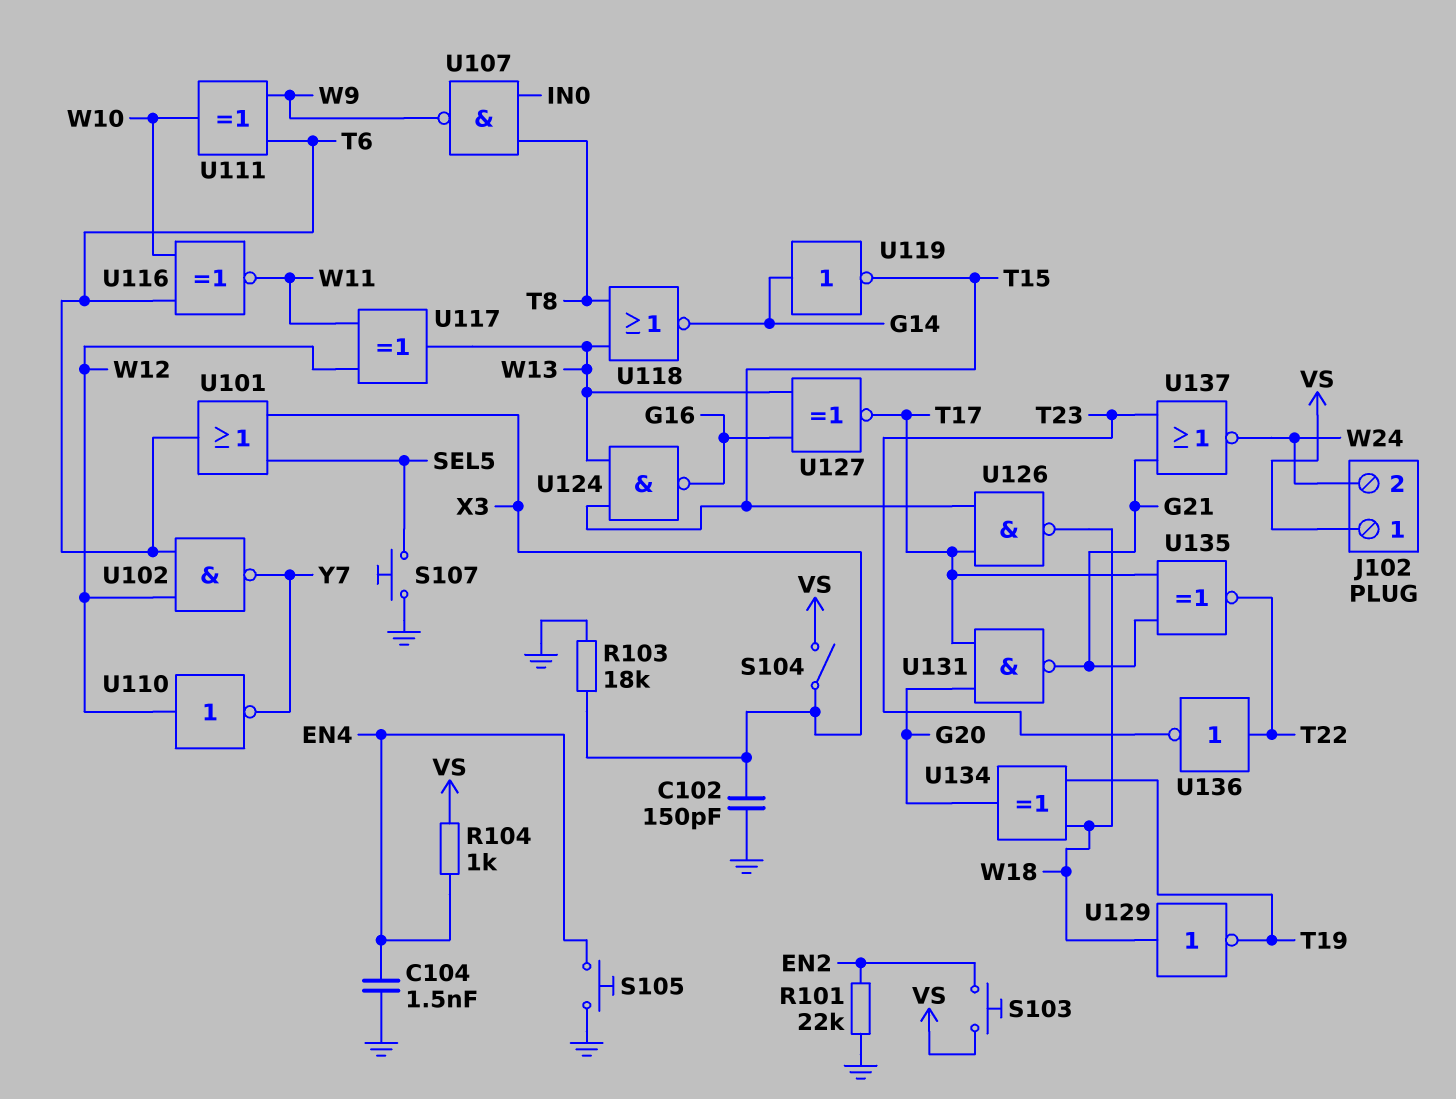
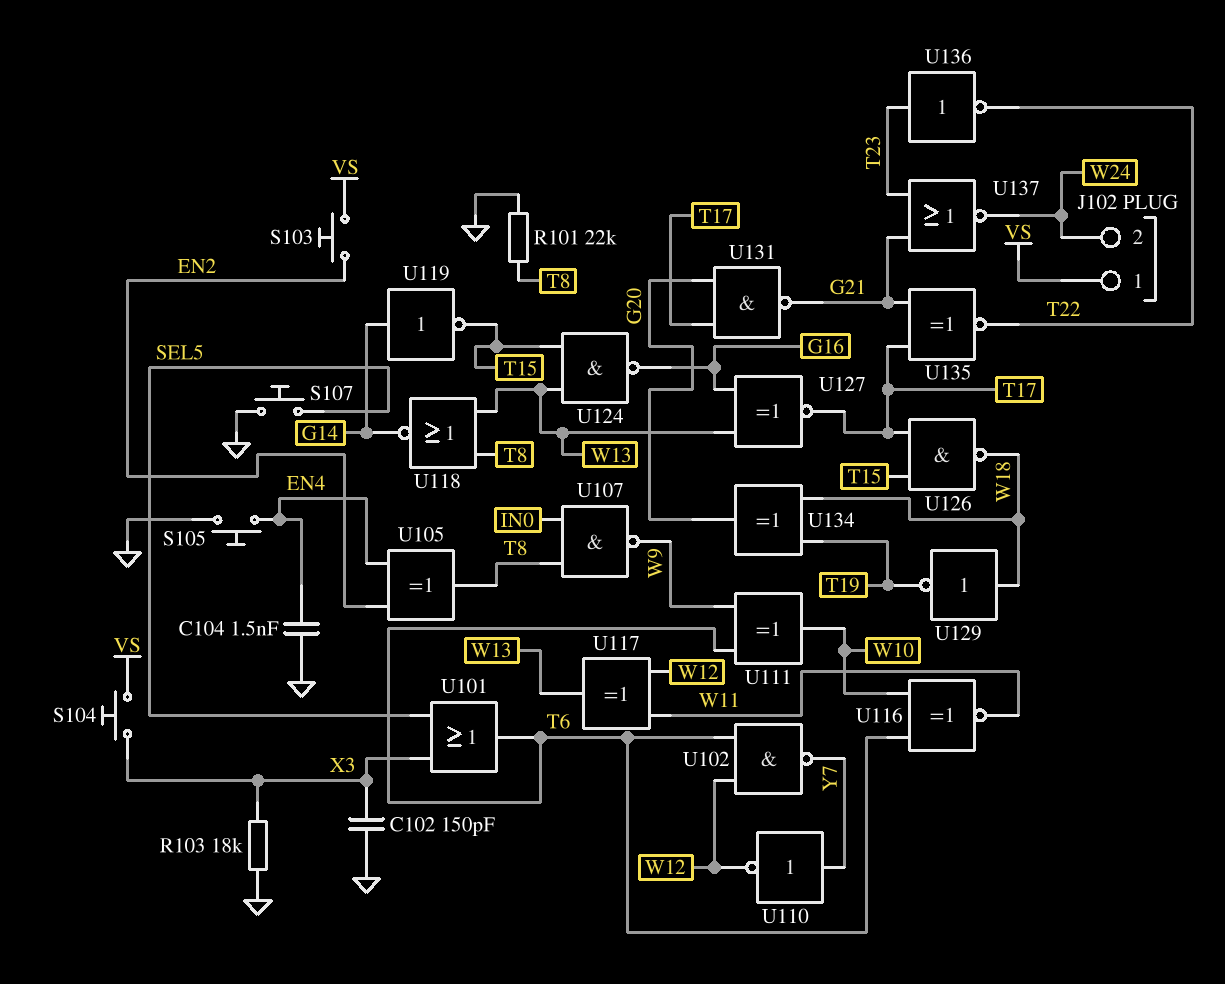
R101: 22k (EN2, GND) -> 22k (GND, T8)
R104: 1k (EN4, VS) -> none
S104: switch (VS, X3) -> button (VS, X3)
U105: none -> XOR (in EN2, in EN4, out T8)
U110: NOT (in W12, out Y7) -> NOT (in Y7, out W12)
U136: NOT (in T22, out T23) -> NOT (in T23, out T22)

